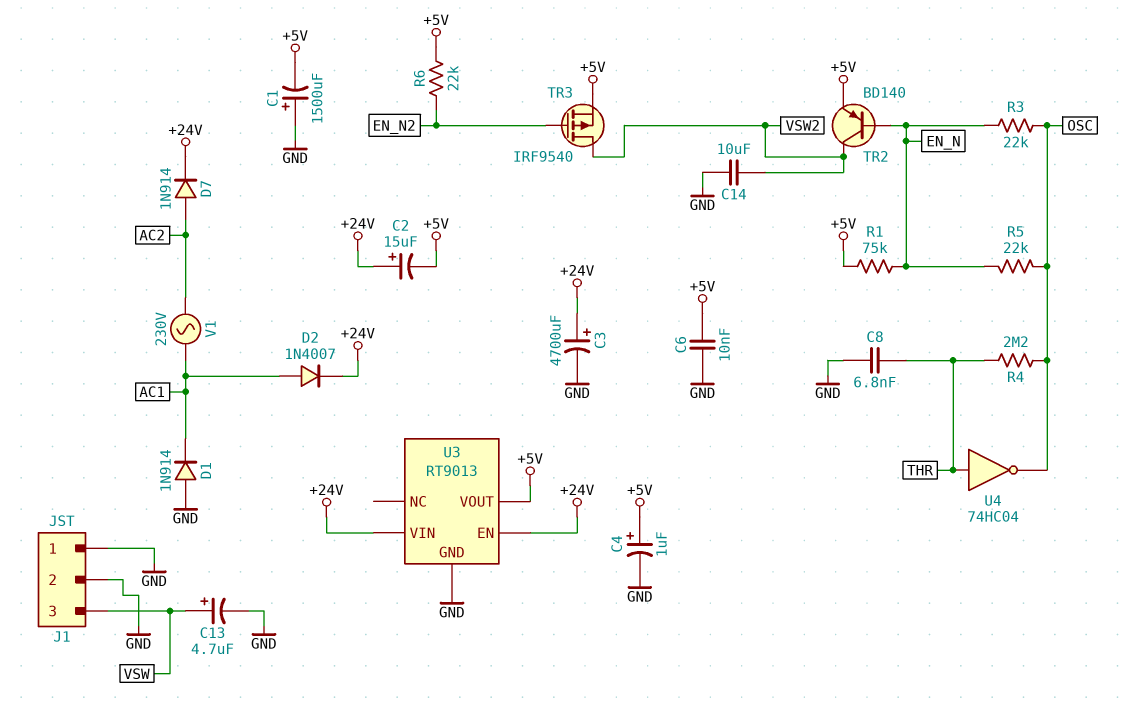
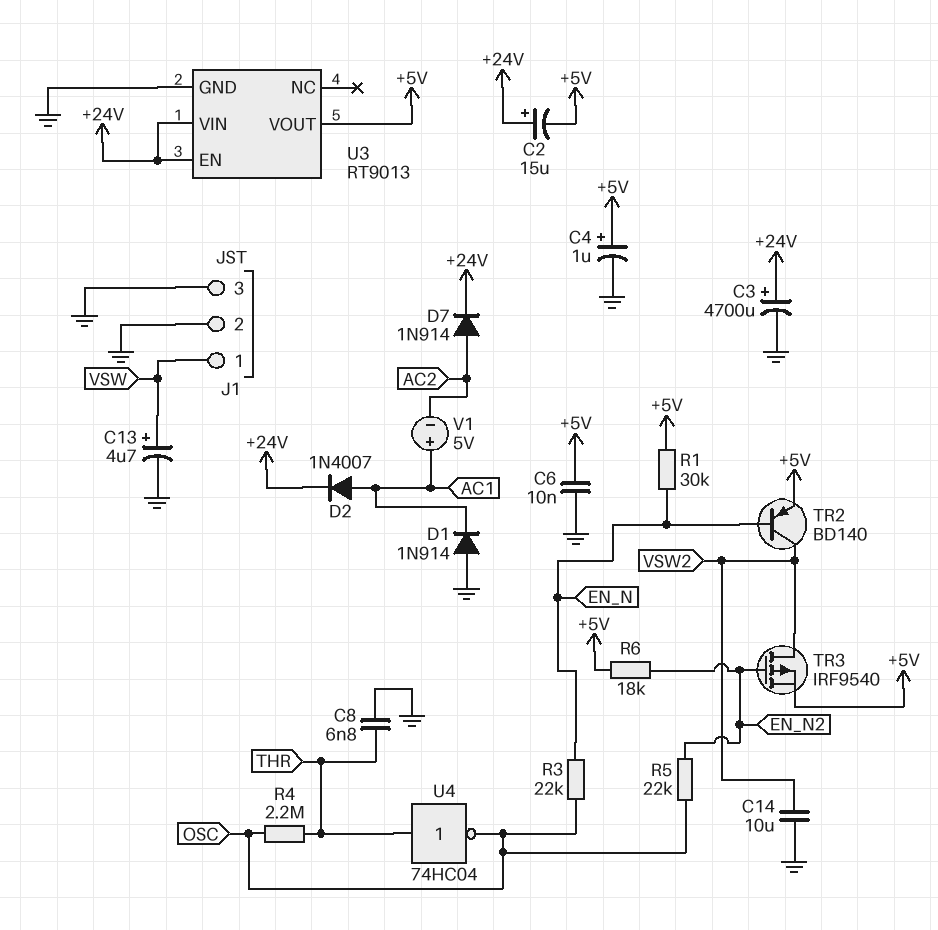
C1: 1500uF (plus GND, minus +5V) -> none
J1 pin 1: GND -> VSW
J1 pin 3: VSW -> GND
R1: 75k (+5V, EN_N) -> 30k (+5V, EN_N)
R5: 22k (EN_N, OSC) -> 22k (EN_N2, OSC)
R6: 22k (+5V, EN_N2) -> 18k (+5V, EN_N2)
V1: AC 230V (AC1, AC2) -> 5V (plus AC1, minus AC2)

